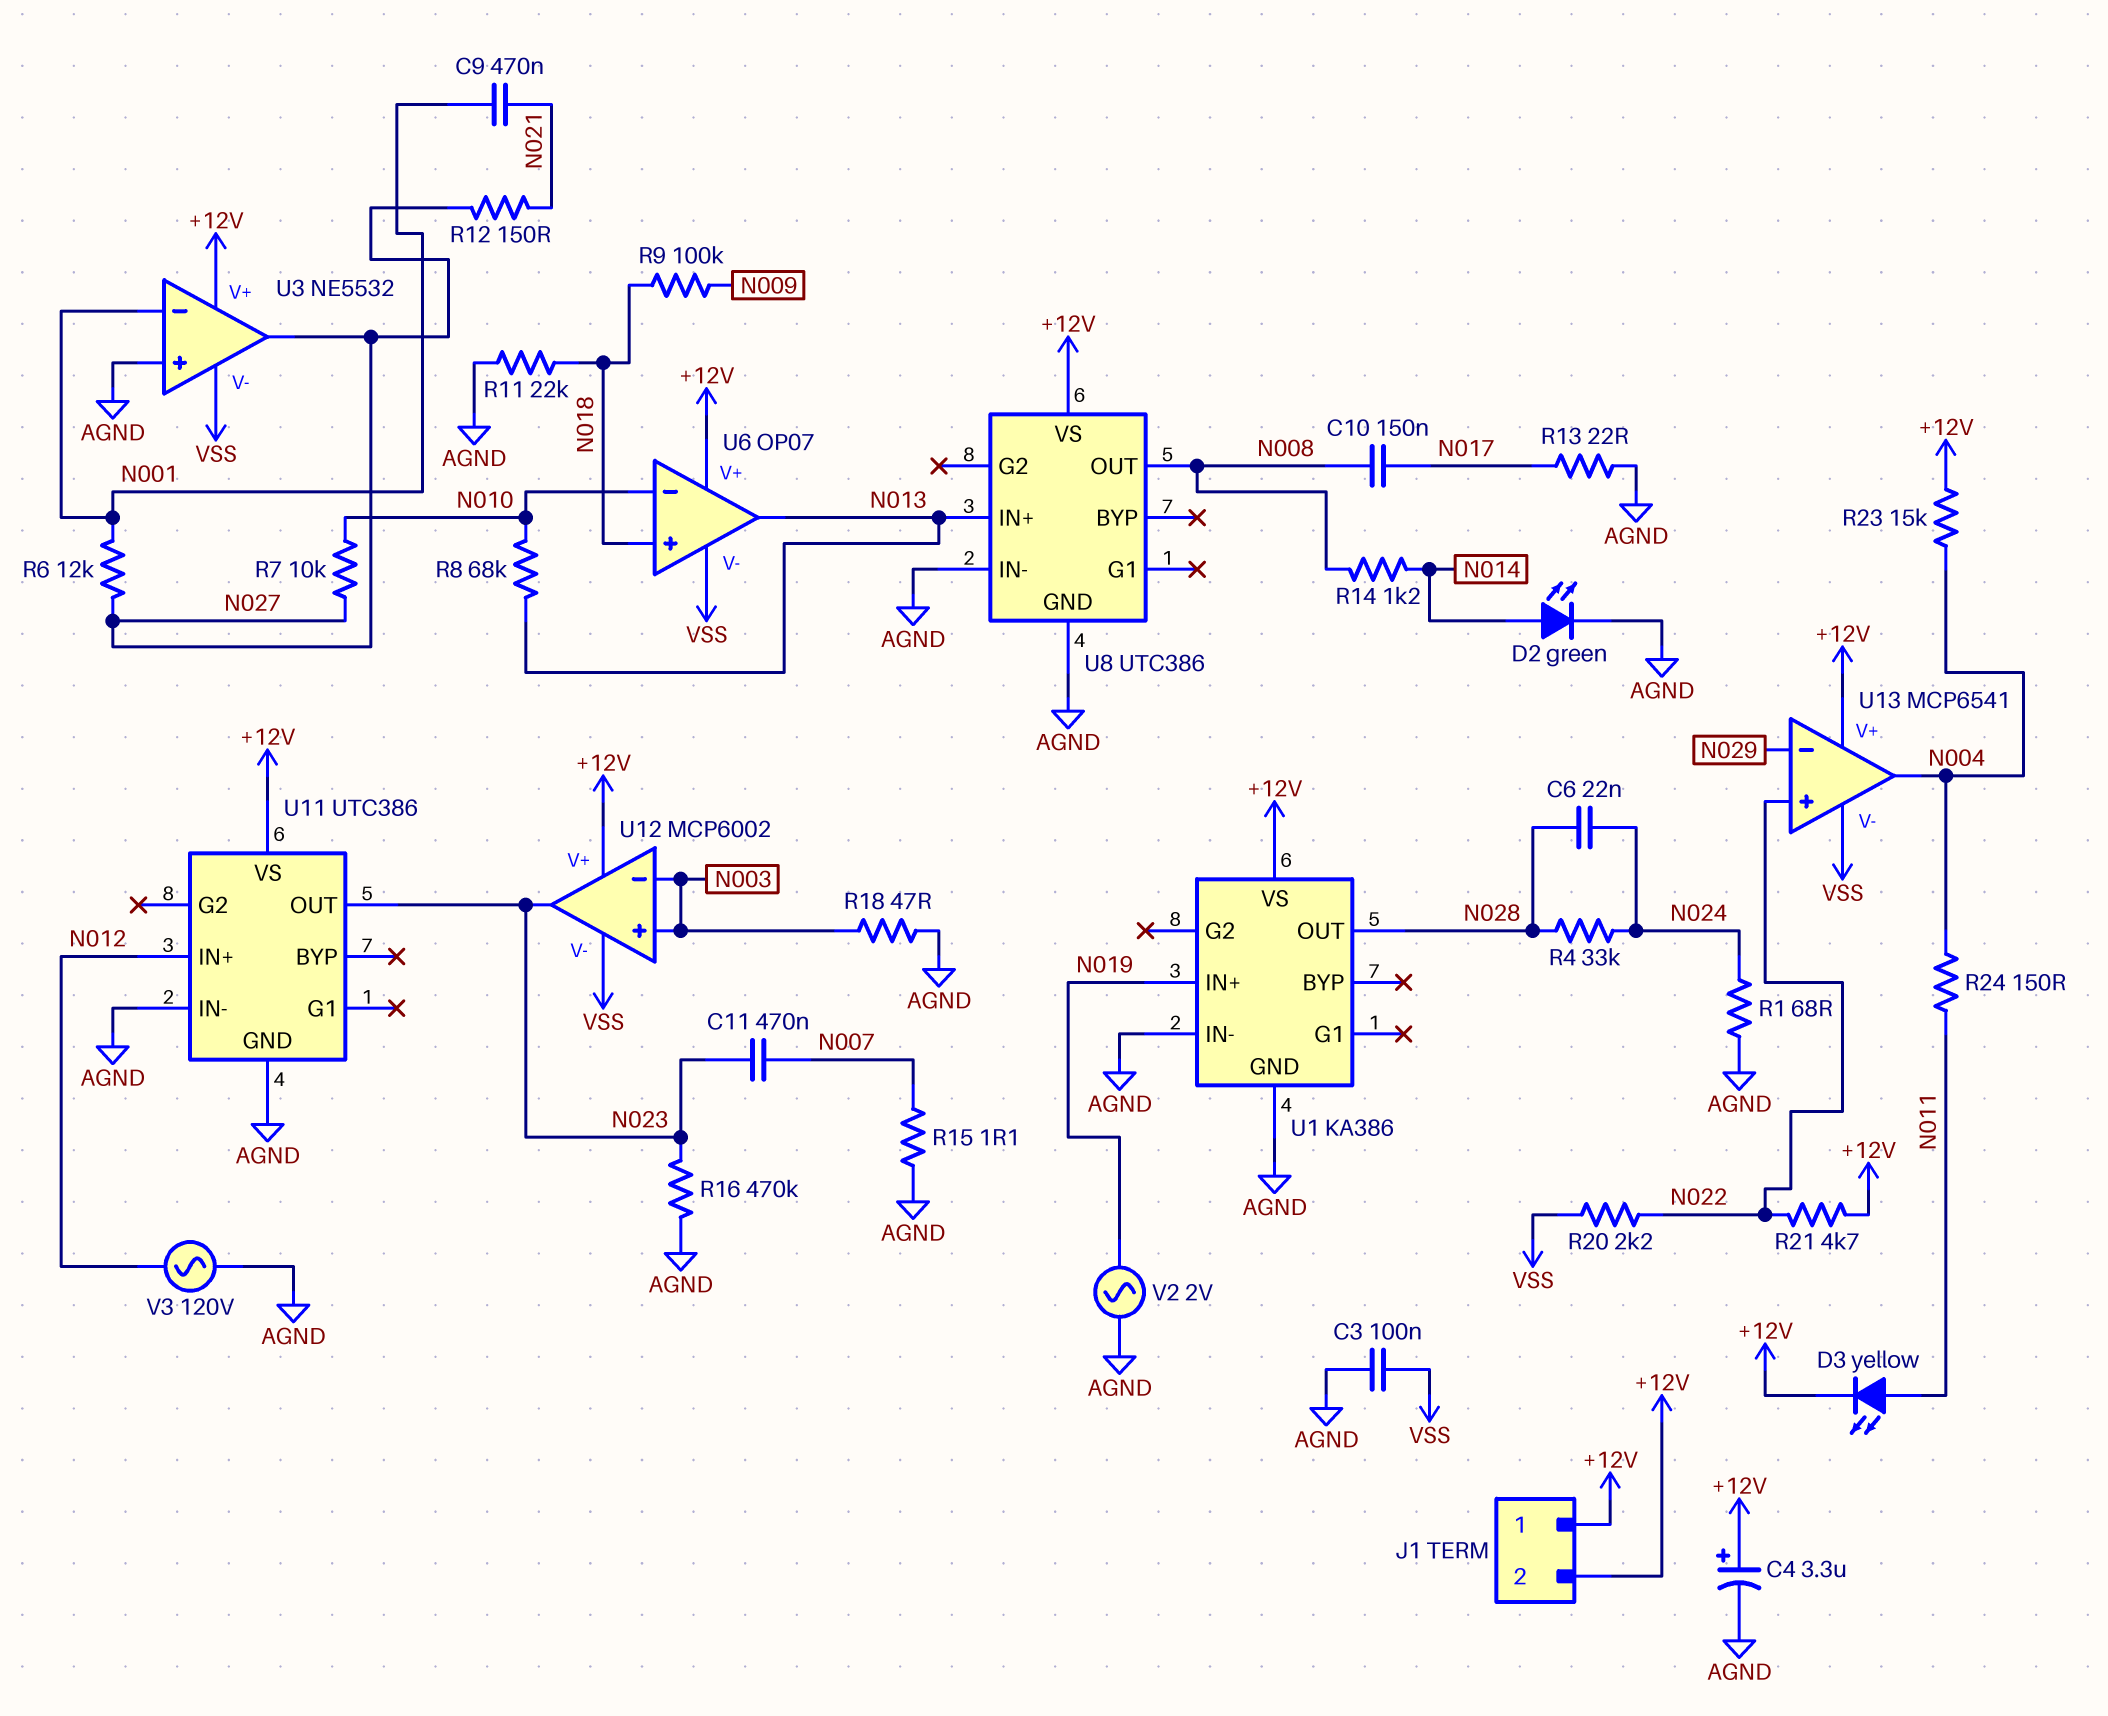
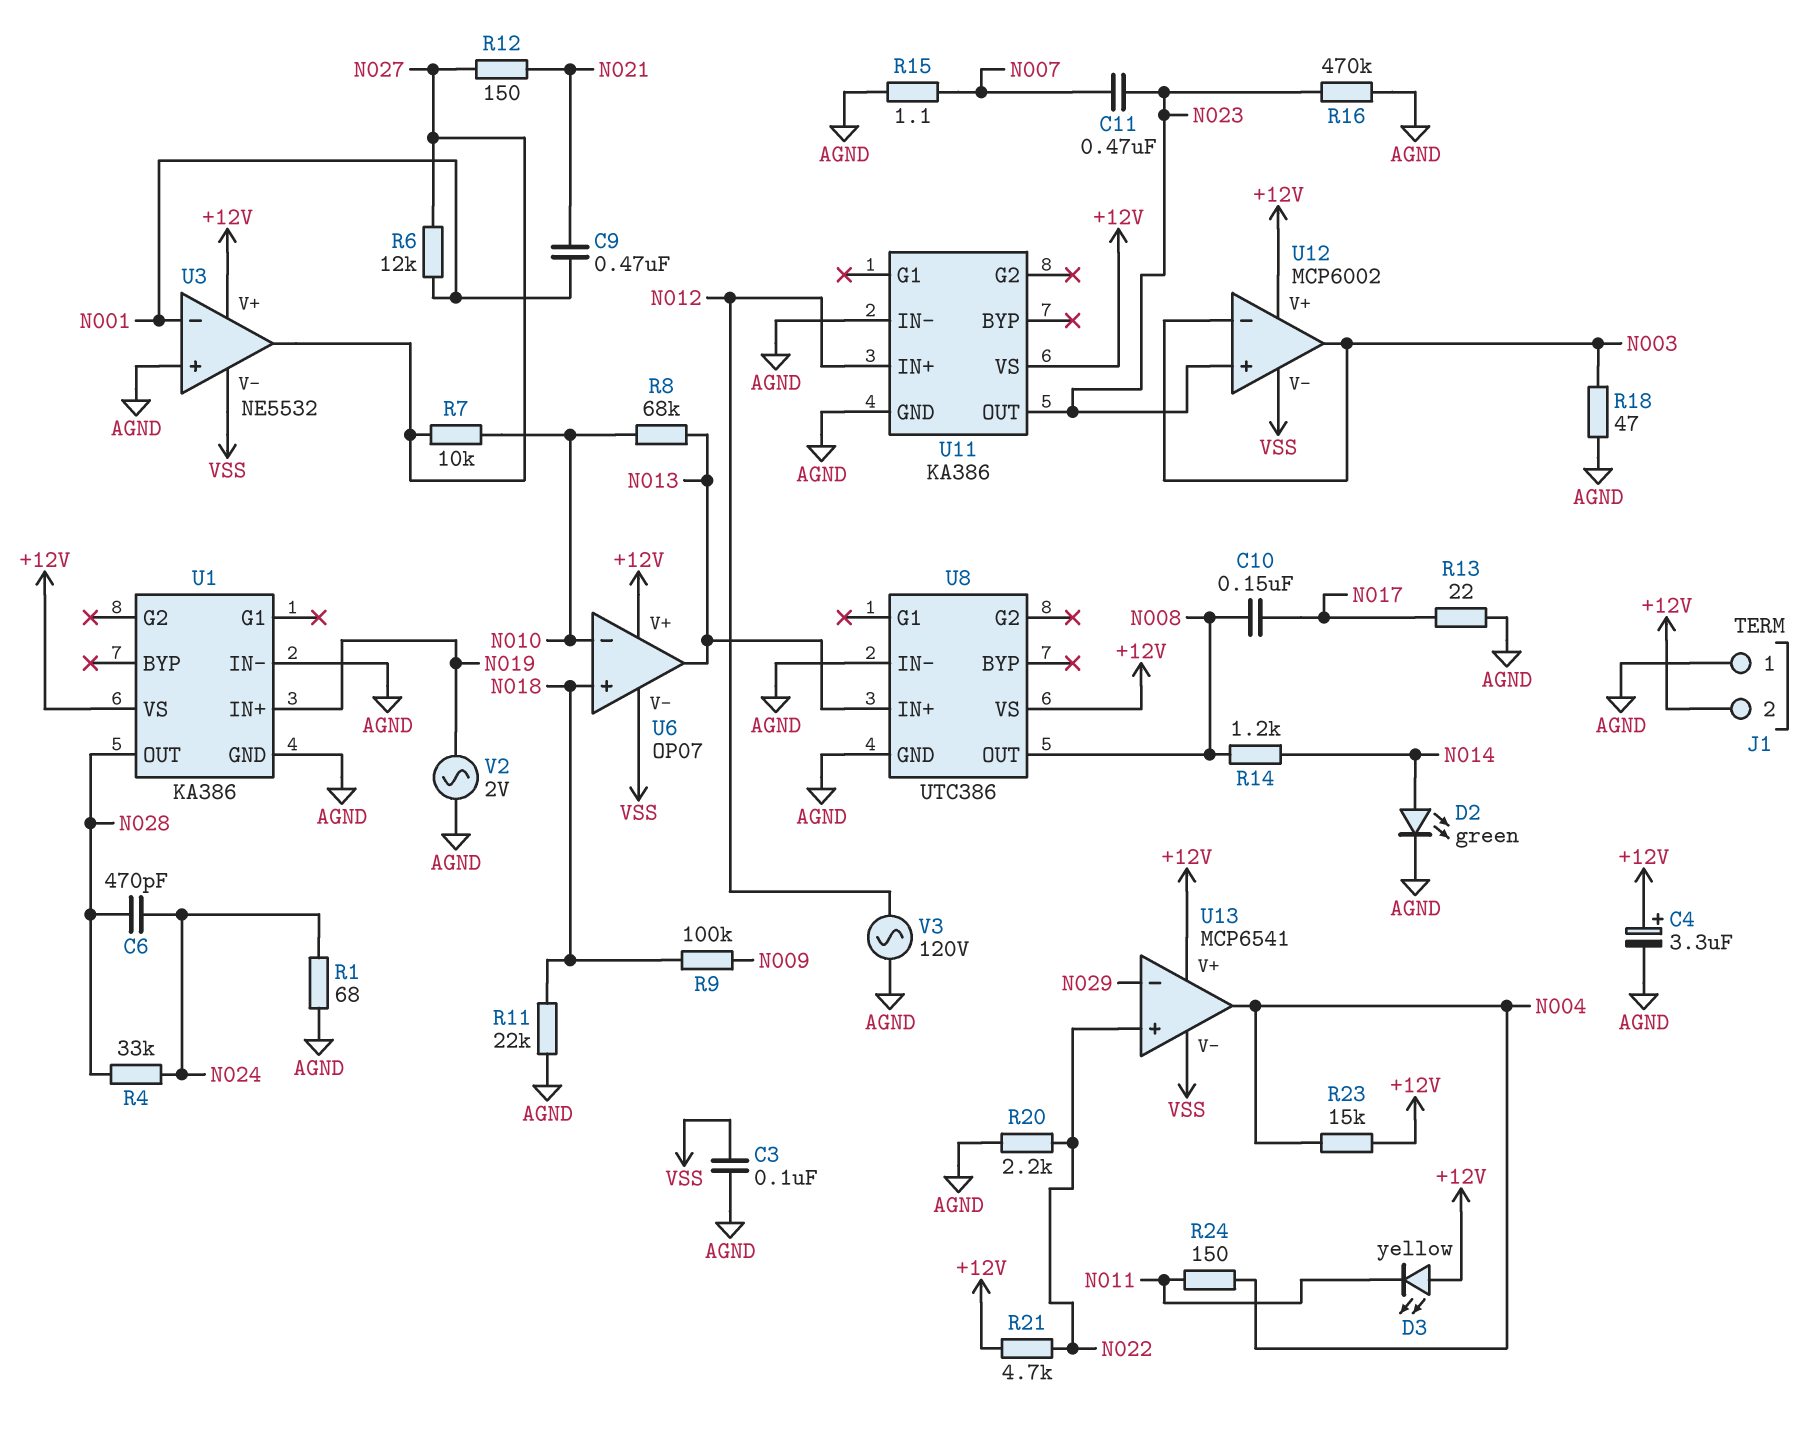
C6: 22nF (N024, N028) -> 470pF (N024, N028)
D3: LED yellow (A N011, K +12V) -> LED yellow (A +12V, K N011)
J1 pin 1: +12V -> AGND
R20: 2.2k (N022, VSS) -> 2.2k (AGND, N022)
U11: UTC386 -> KA386
U12 pin in+: N003 -> N023
U12 pin out: N023 -> N003

